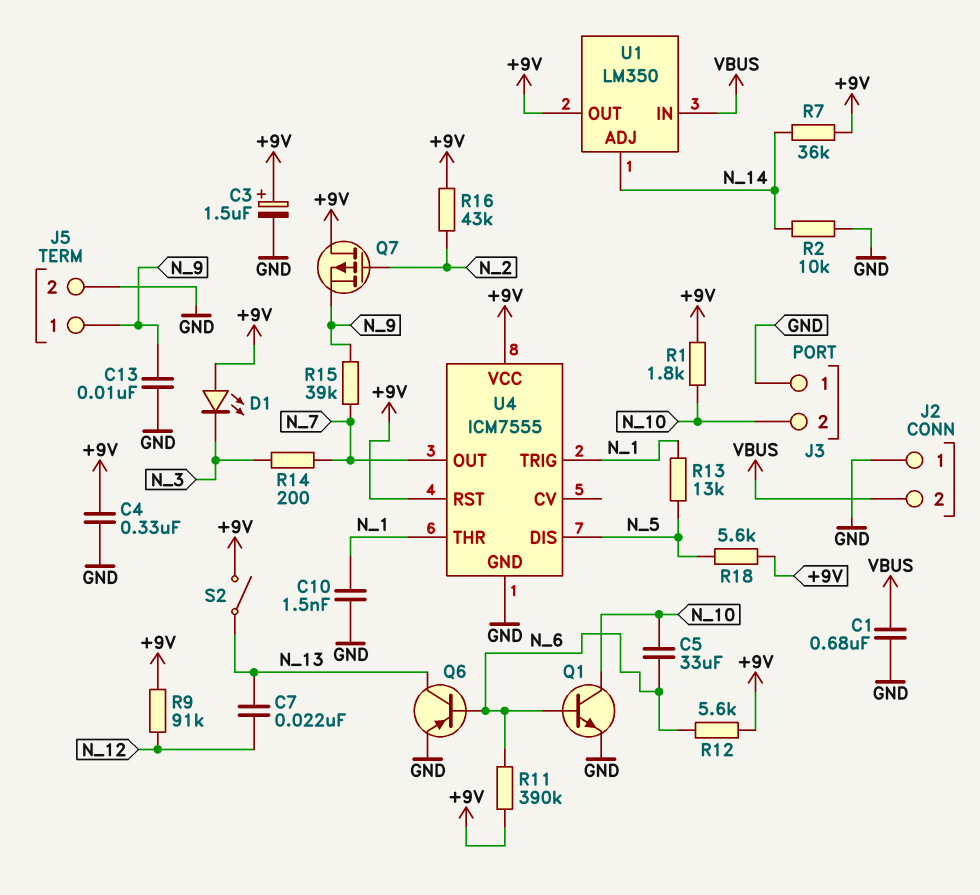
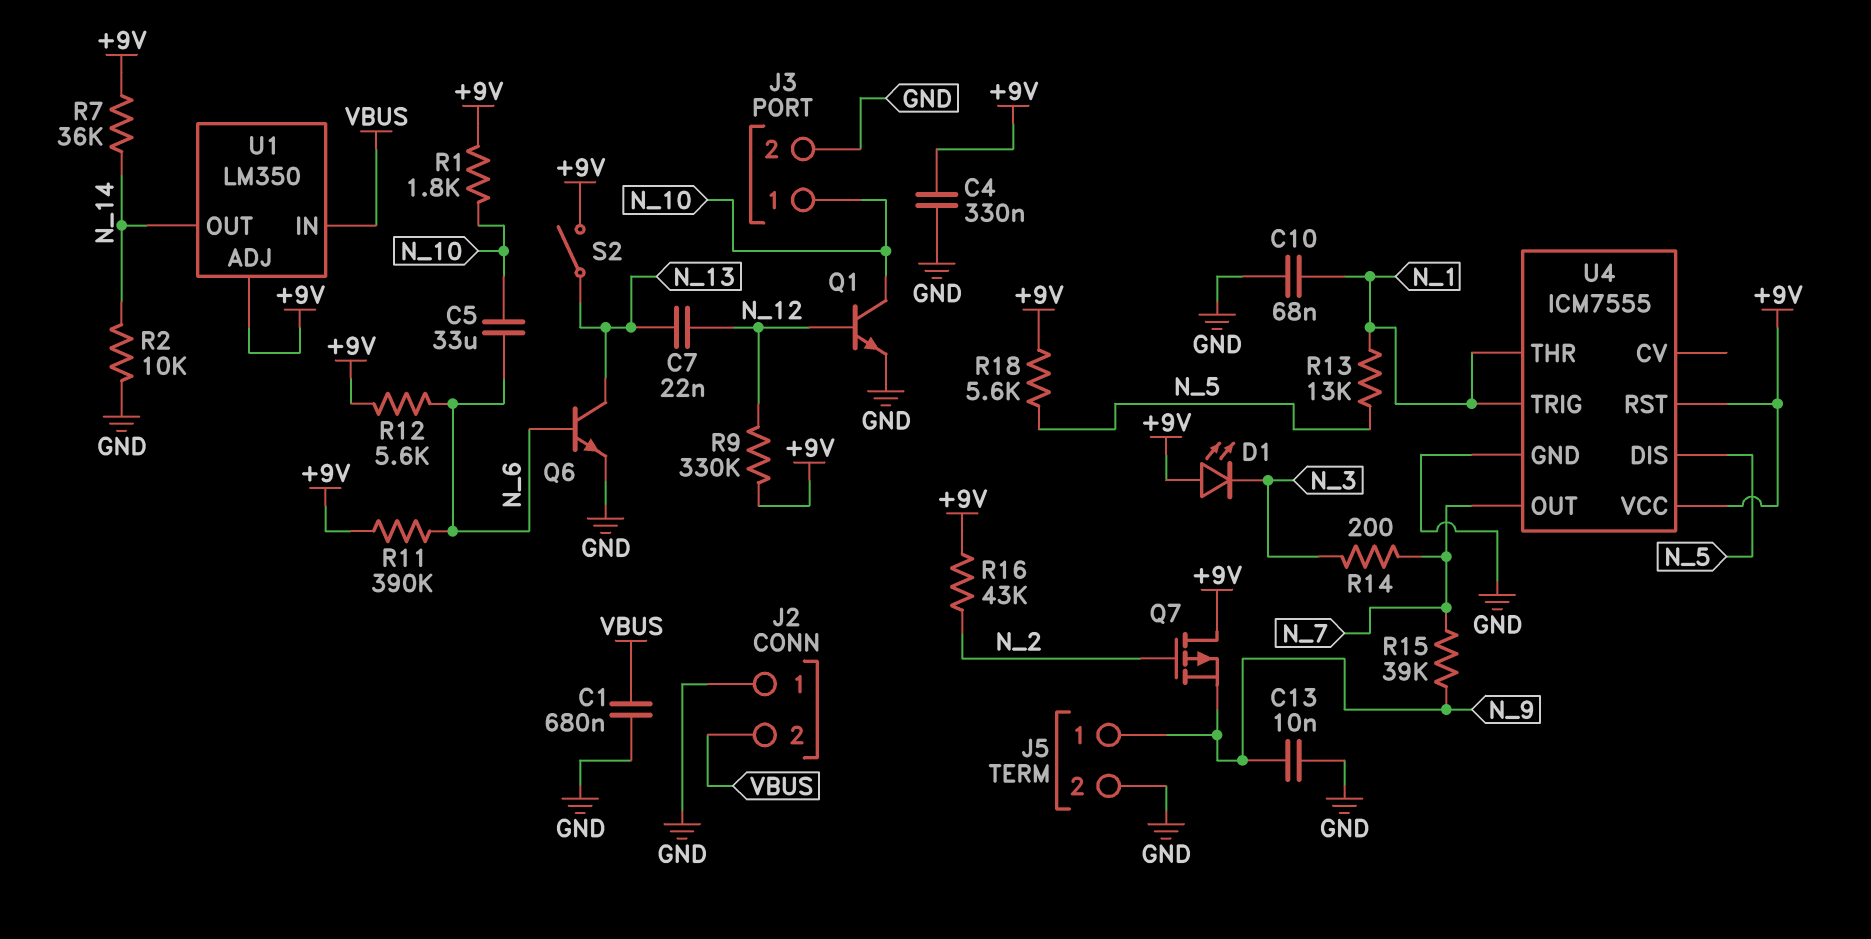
C3: 1.5uF (plus +9V, minus GND) -> none
C10: 1.5nF (GND, N_1) -> 68nF (GND, N_1)
J3 pin 1: GND -> N_10
J3 pin 2: N_10 -> GND
Q1: NPN (B N_6, C N_10, E GND) -> NPN (B N_12, C N_10, E GND)
Q6: PNP (B N_6, C N_13, E GND) -> NPN (B N_6, C N_13, E GND)
R9: 91k (+9V, N_12) -> 330k (+9V, N_12)
U1 pin ADJ: N_14 -> +9V
U1 pin OUT: +9V -> N_14

